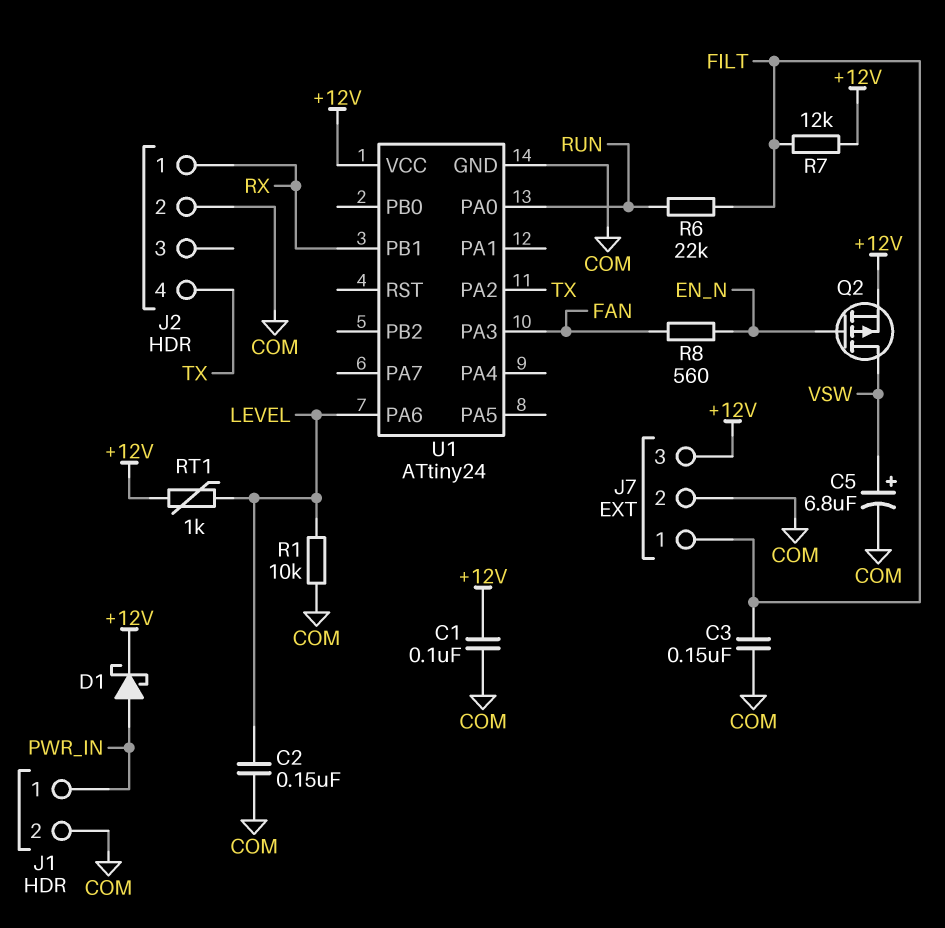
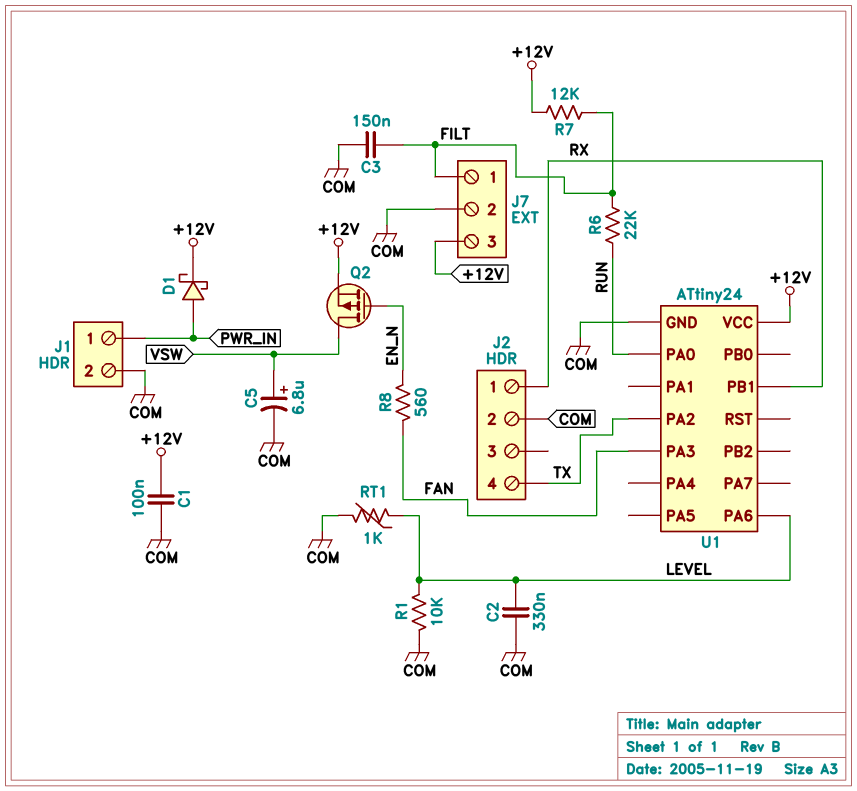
C2: 150nF (COM, LEVEL) -> 330nF (COM, LEVEL)
RT1: 1k (+12V, LEVEL) -> 1k (COM, LEVEL)

